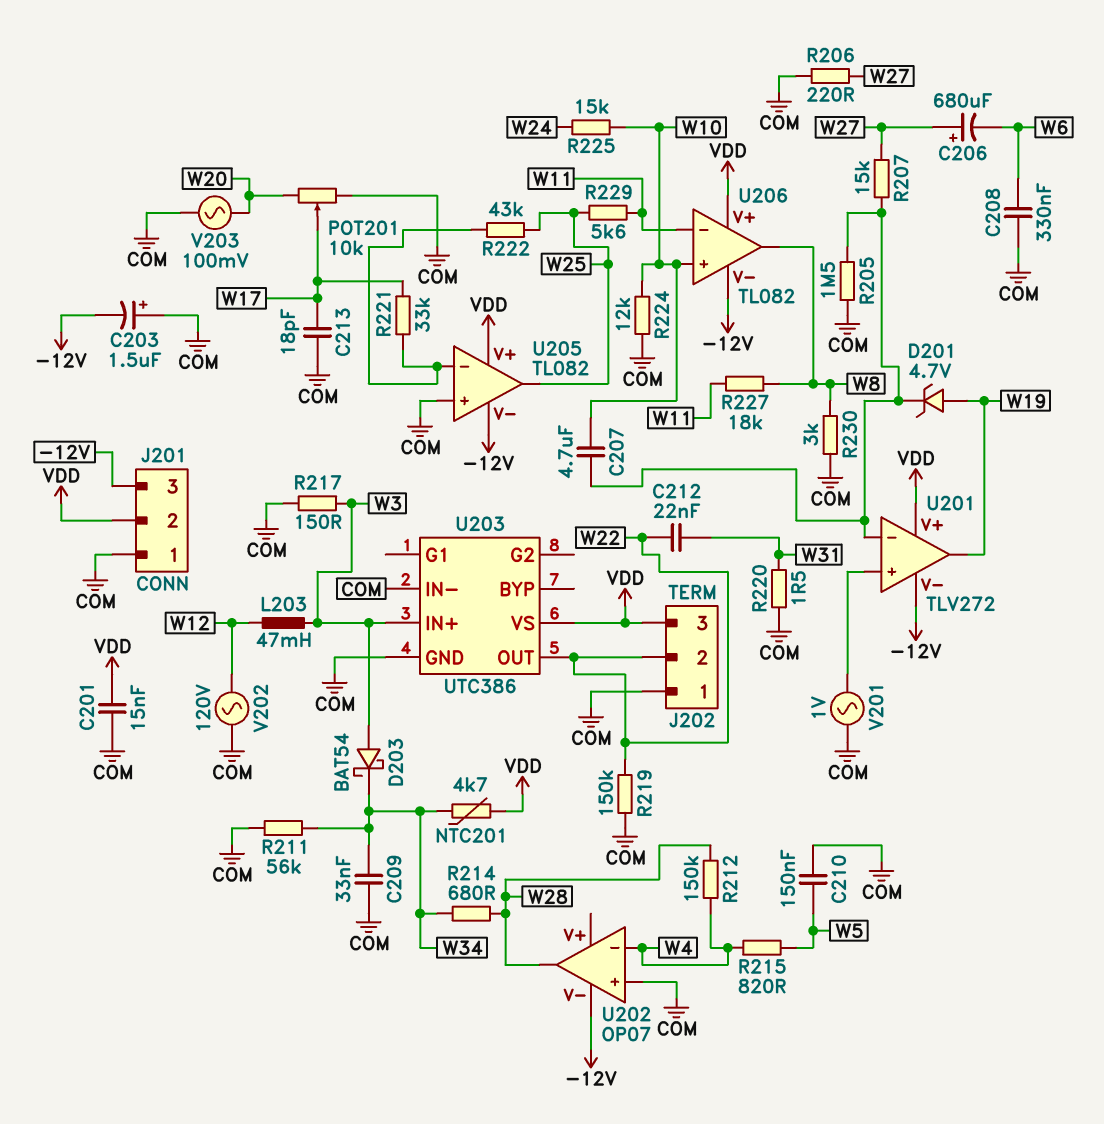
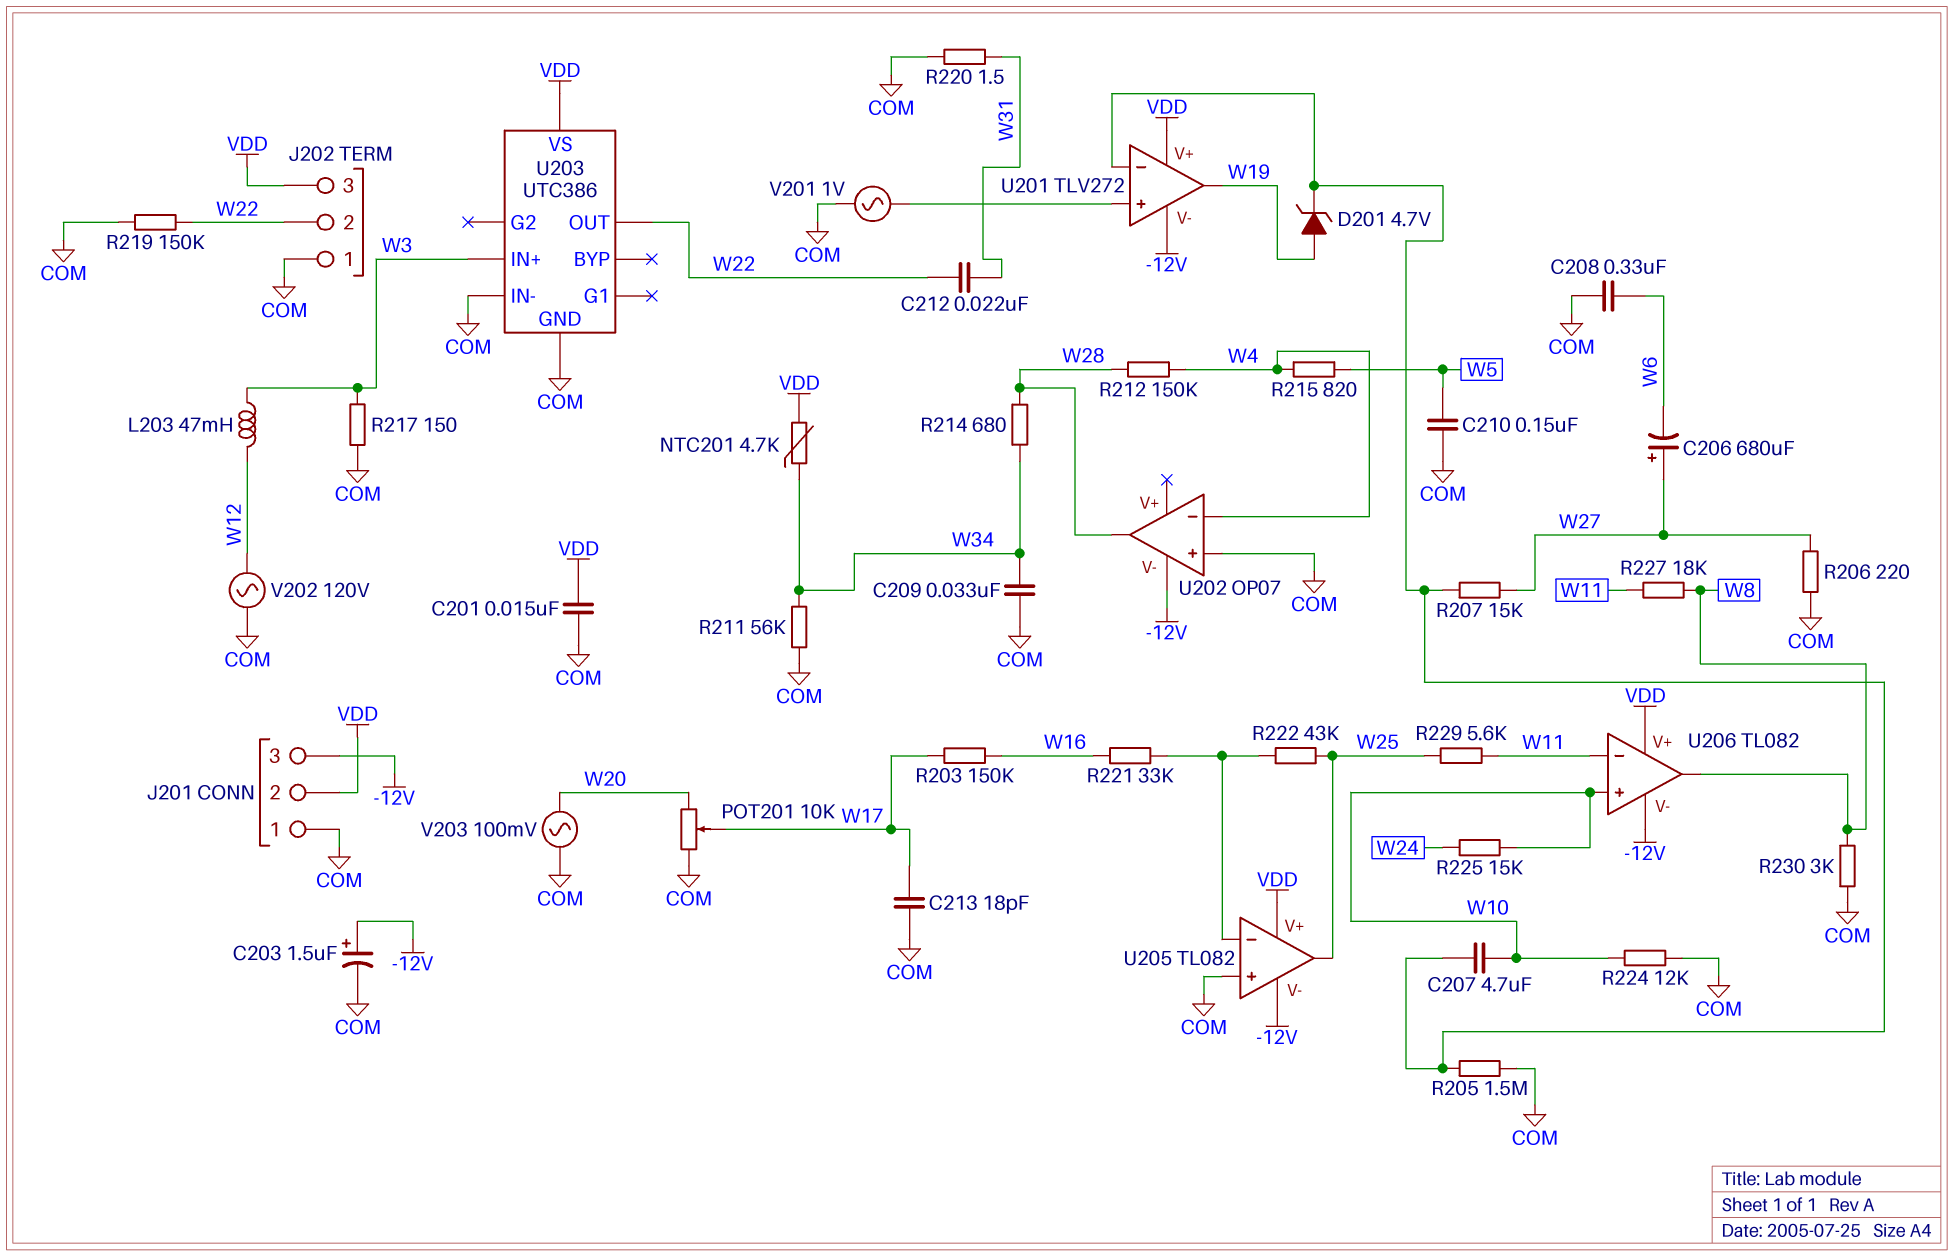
C203: 1.5uF (plus COM, minus -12V) -> 1.5uF (plus -12V, minus COM)
D203: schottky BAT54 (A W3, K W34) -> none
R203: none -> 150k (W16, W17)
R221: 33k (U205/in-, W17) -> 33k (U205/in-, W16)

